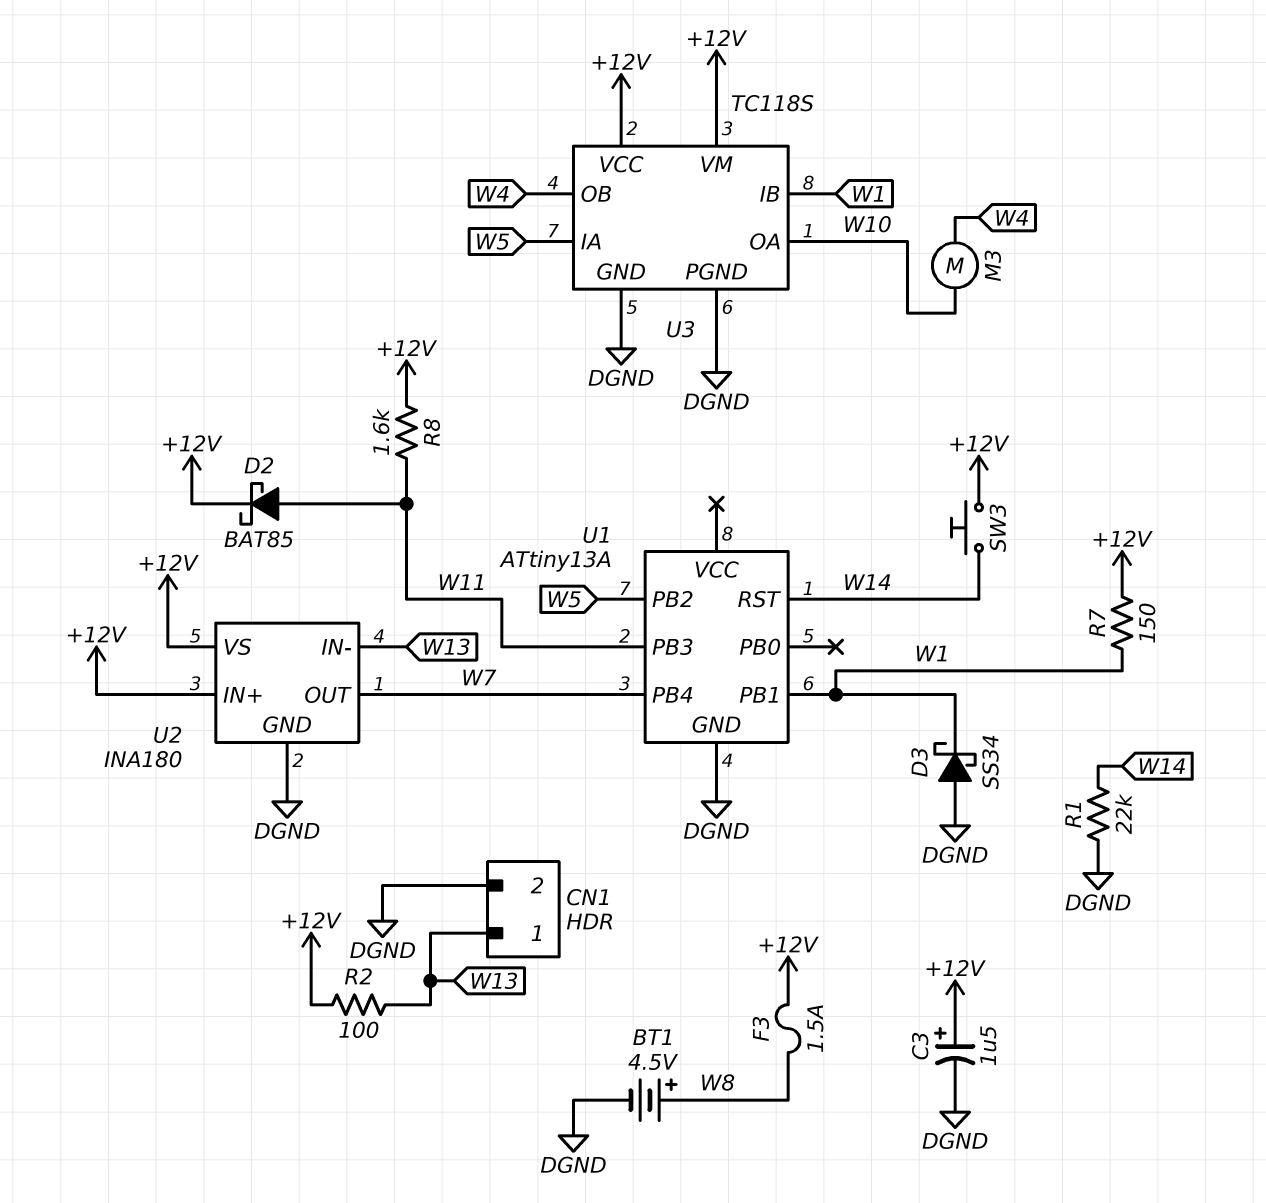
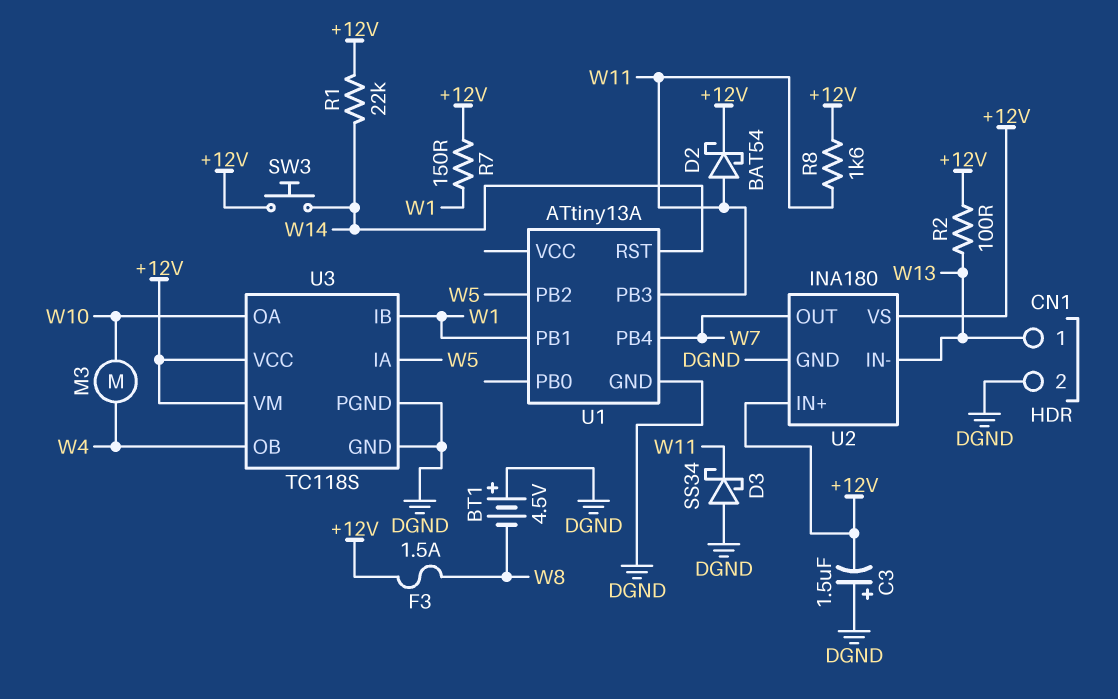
BT1: 4.5V (plus W8, minus DGND) -> 4.5V (plus DGND, minus W8)
C3: 1.5uF (plus +12V, minus DGND) -> 1.5uF (plus DGND, minus +12V)
D2: schottky BAT85 (A W11, K +12V) -> schottky BAT54 (A W11, K +12V)
D3: schottky SS34 (A DGND, K W1) -> schottky SS34 (A DGND, K W11)
R1: 22k (DGND, W14) -> 22k (+12V, W14)

